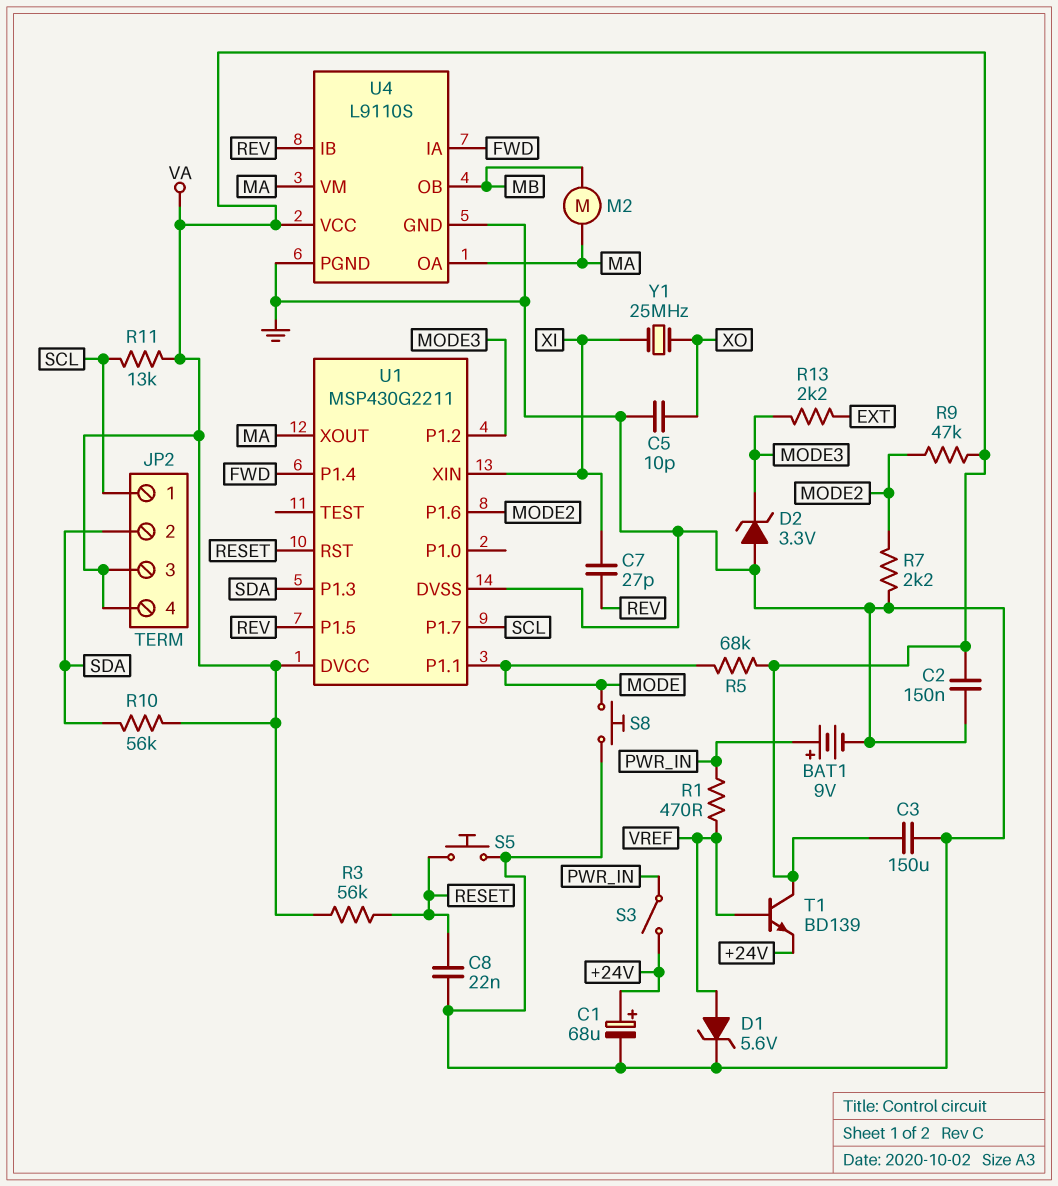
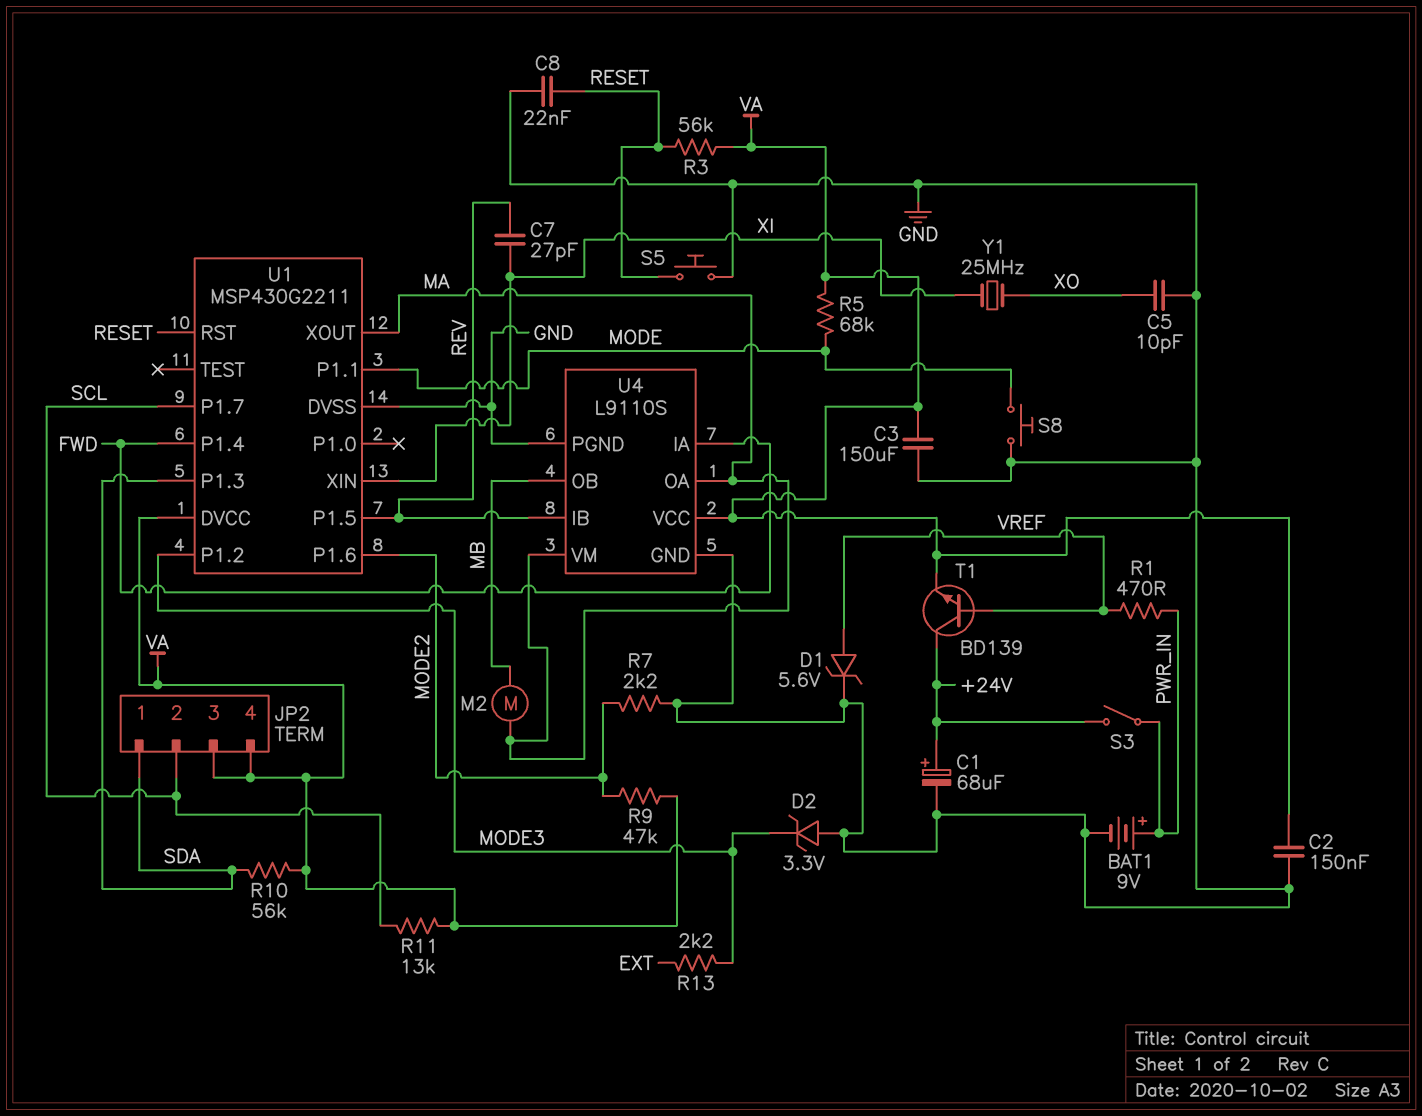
JP2 pin 1: SCL -> SDA
JP2 pin 2: SDA -> SCL
T1: NPN BD139 (B VREF, C VA, E +24V) -> NPN BD139 (B VREF, C +24V, E VA)

